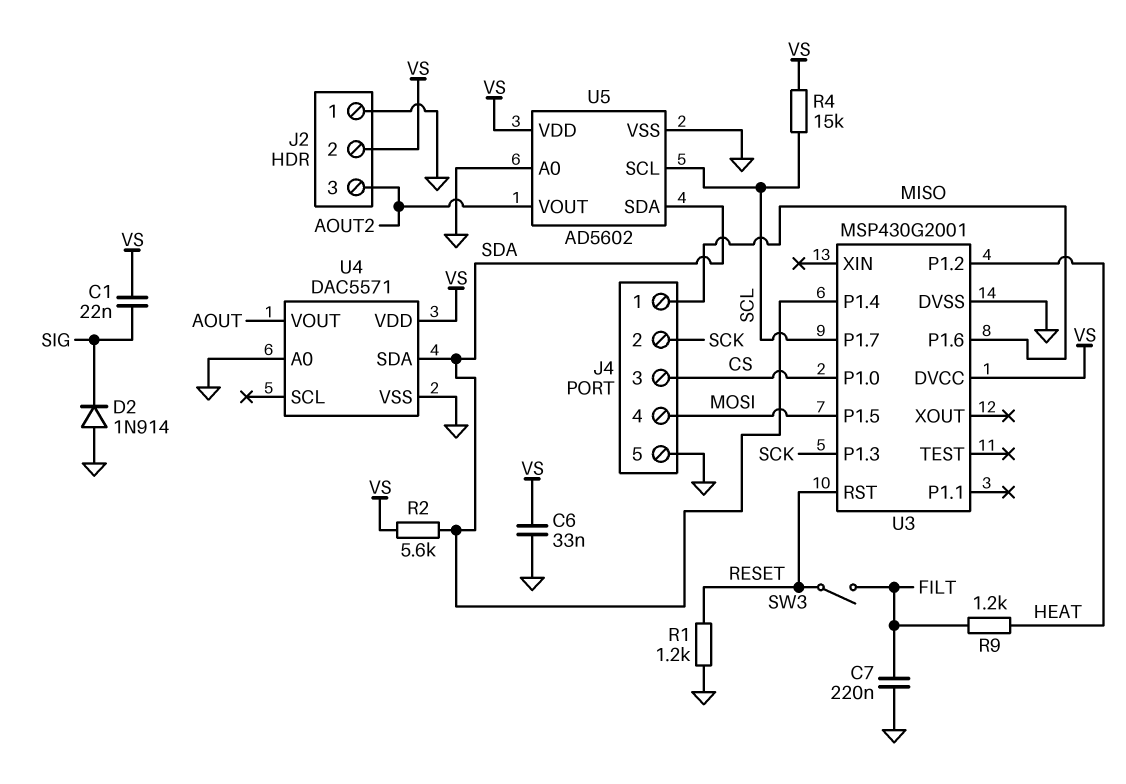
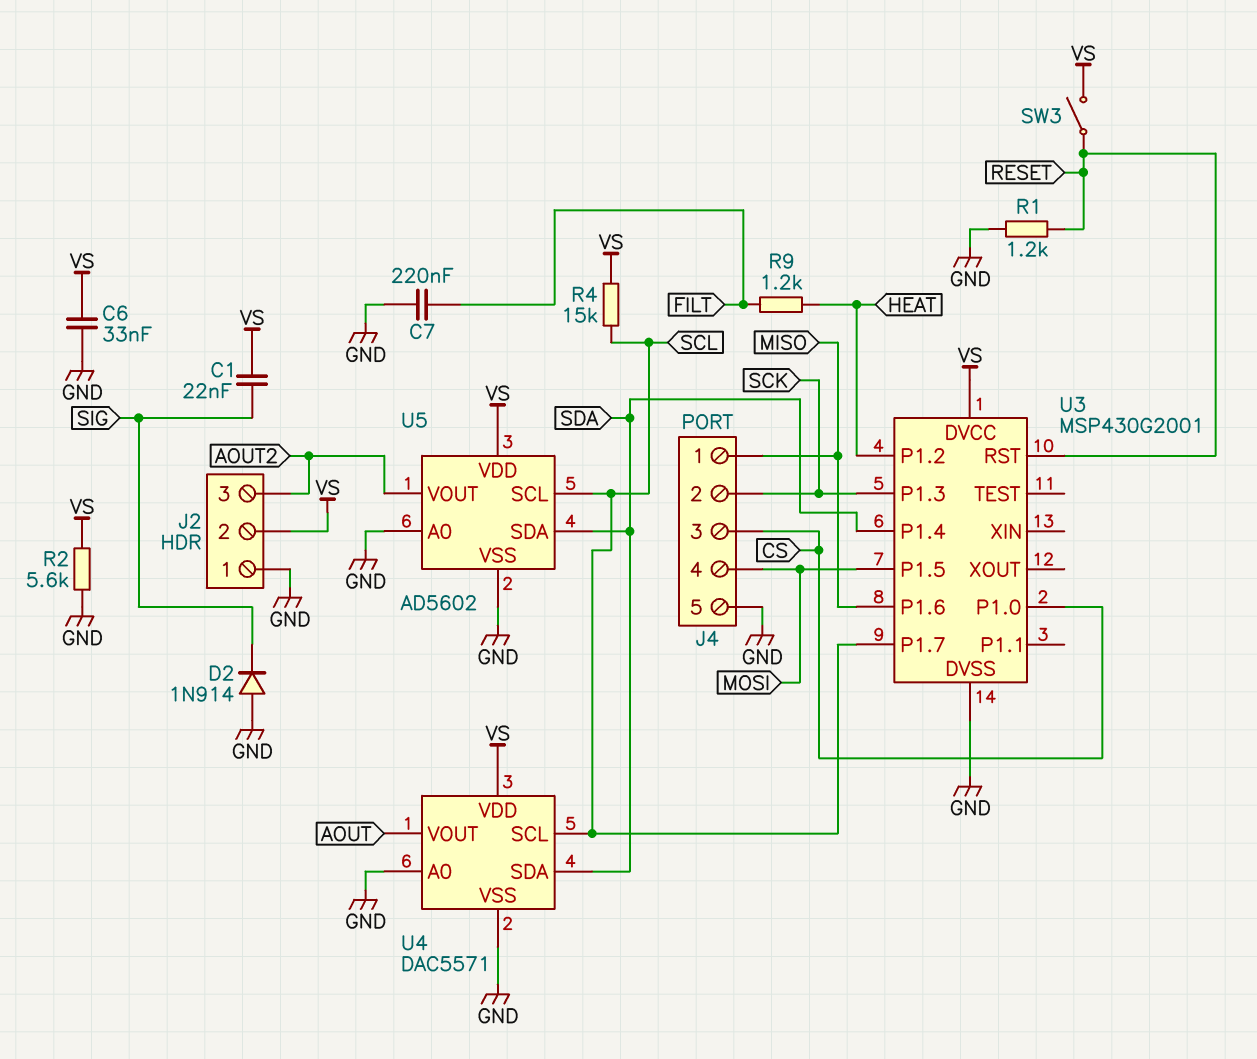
R2: 5.6k (SDA, VS) -> 5.6k (GND, VS)
SW3: switch (FILT, RESET) -> switch (RESET, VS)
U4 pin SCL: none -> SCL

